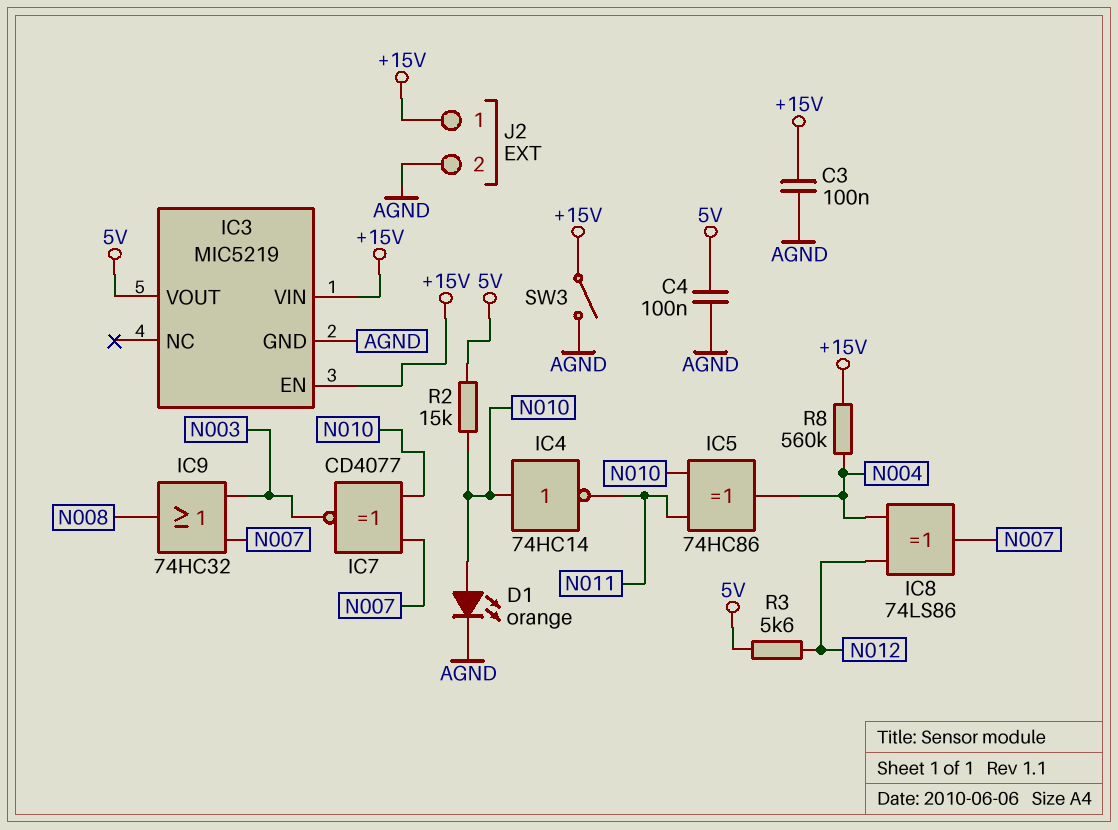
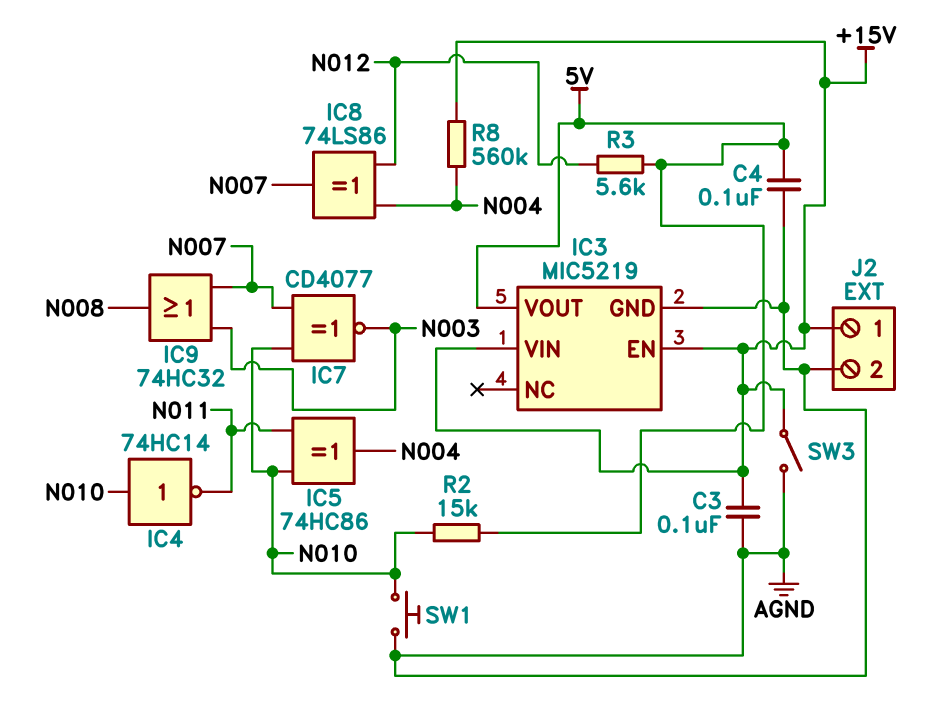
D1: LED orange (A N010, K AGND) -> none
SW1: none -> button (AGND, N010)

